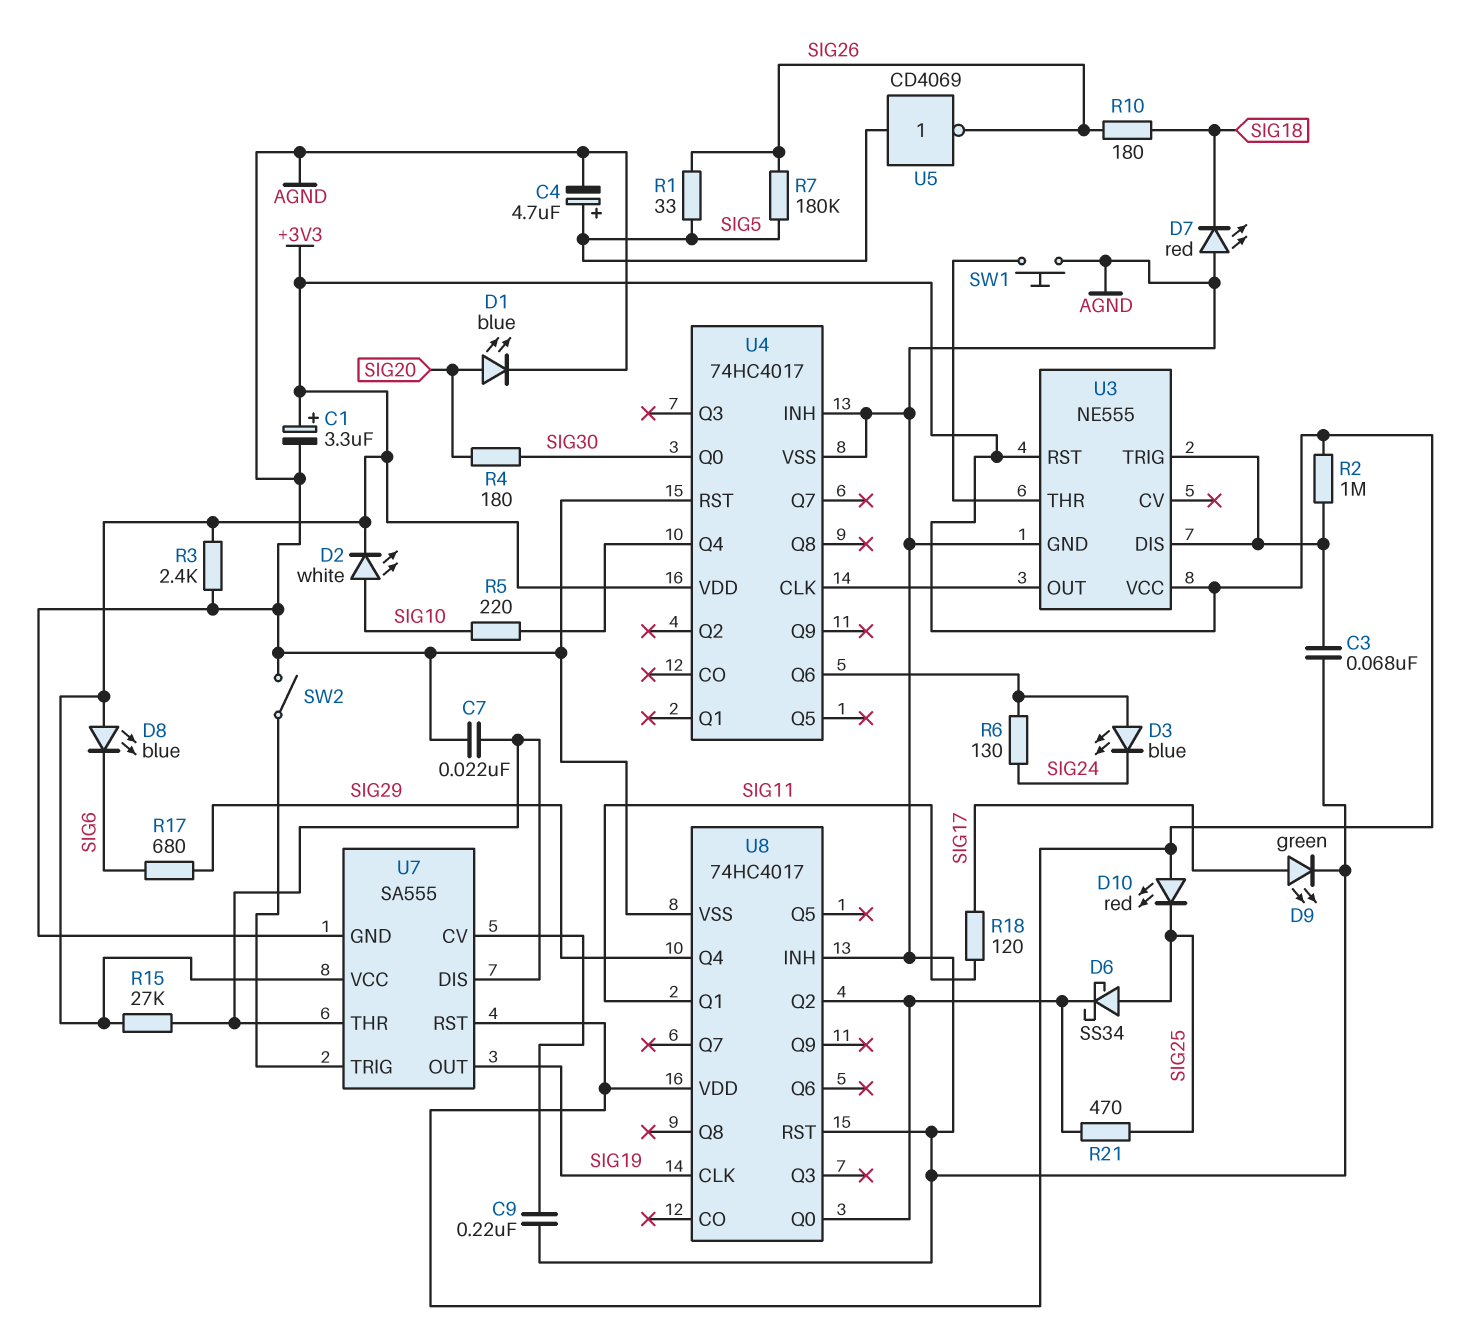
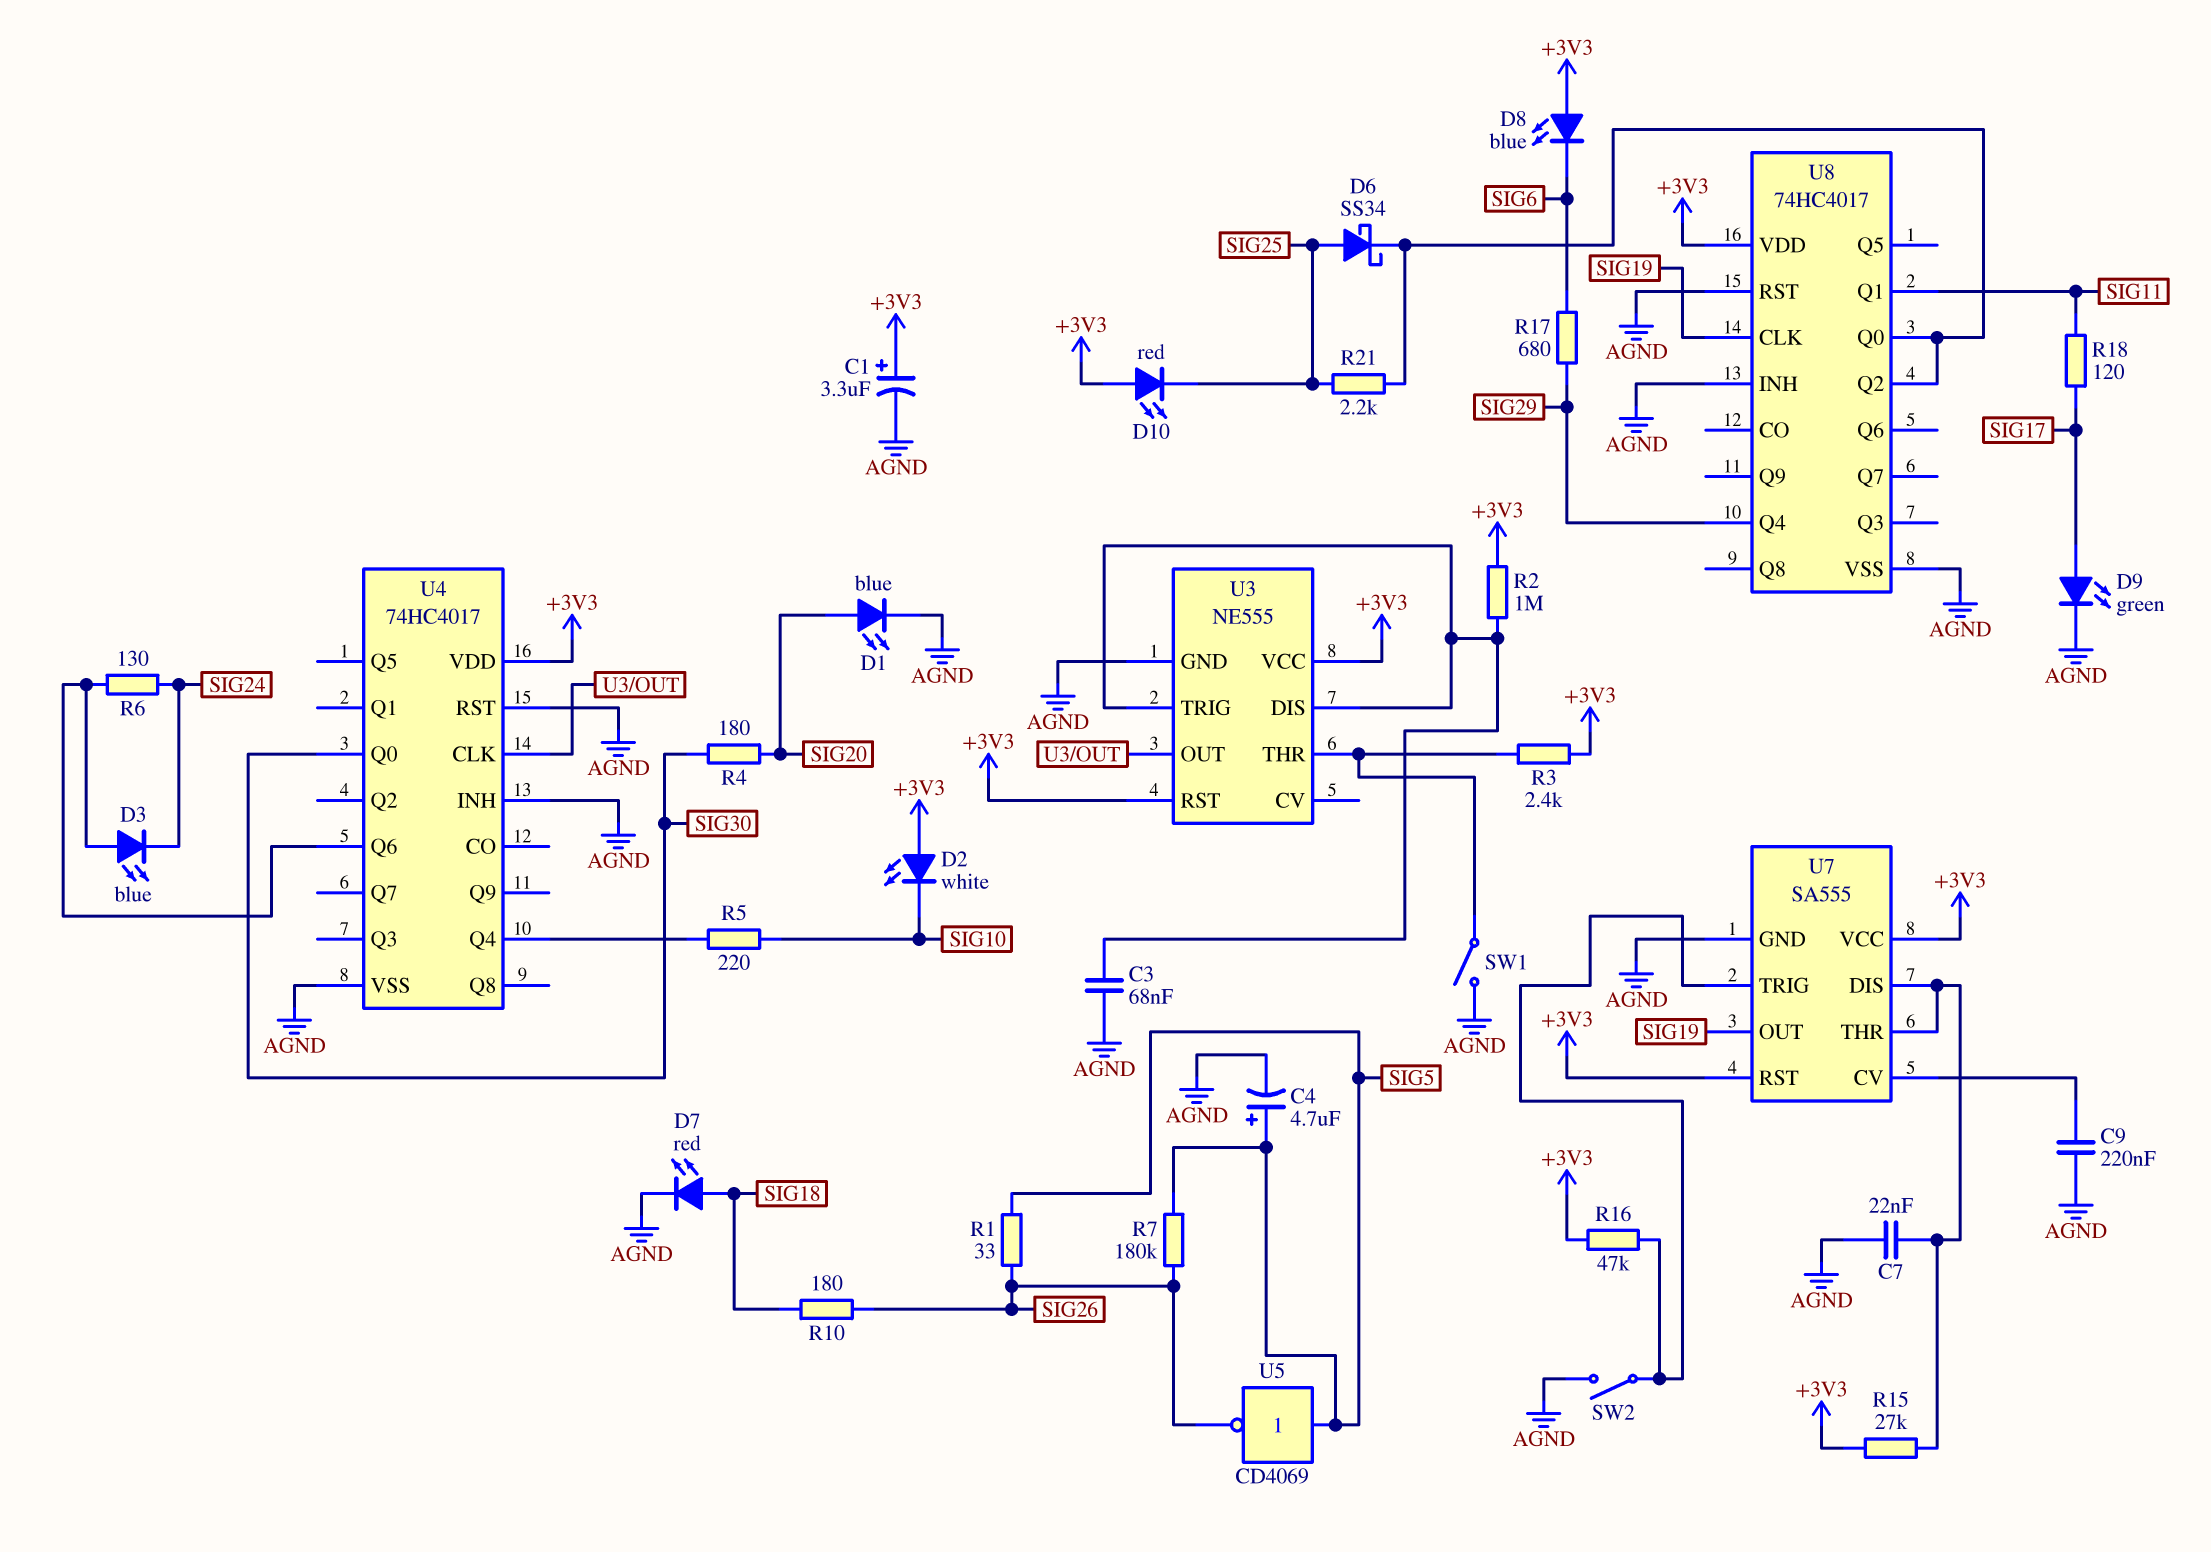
D2: LED white (A SIG10, K +3V3) -> LED white (A +3V3, K SIG10)
D7: LED red (A AGND, K SIG18) -> LED red (A SIG18, K AGND)
R3: 2.4k (+3V3, AGND) -> 2.4k (+3V3, U3/THR)
R16: none -> 47k (+3V3, U7/TRIG)
R21: 470 (SIG25, U8/Q0) -> 2.2k (SIG25, U8/Q0)
SW1: button (AGND, U3/THR) -> switch (AGND, U3/THR)

